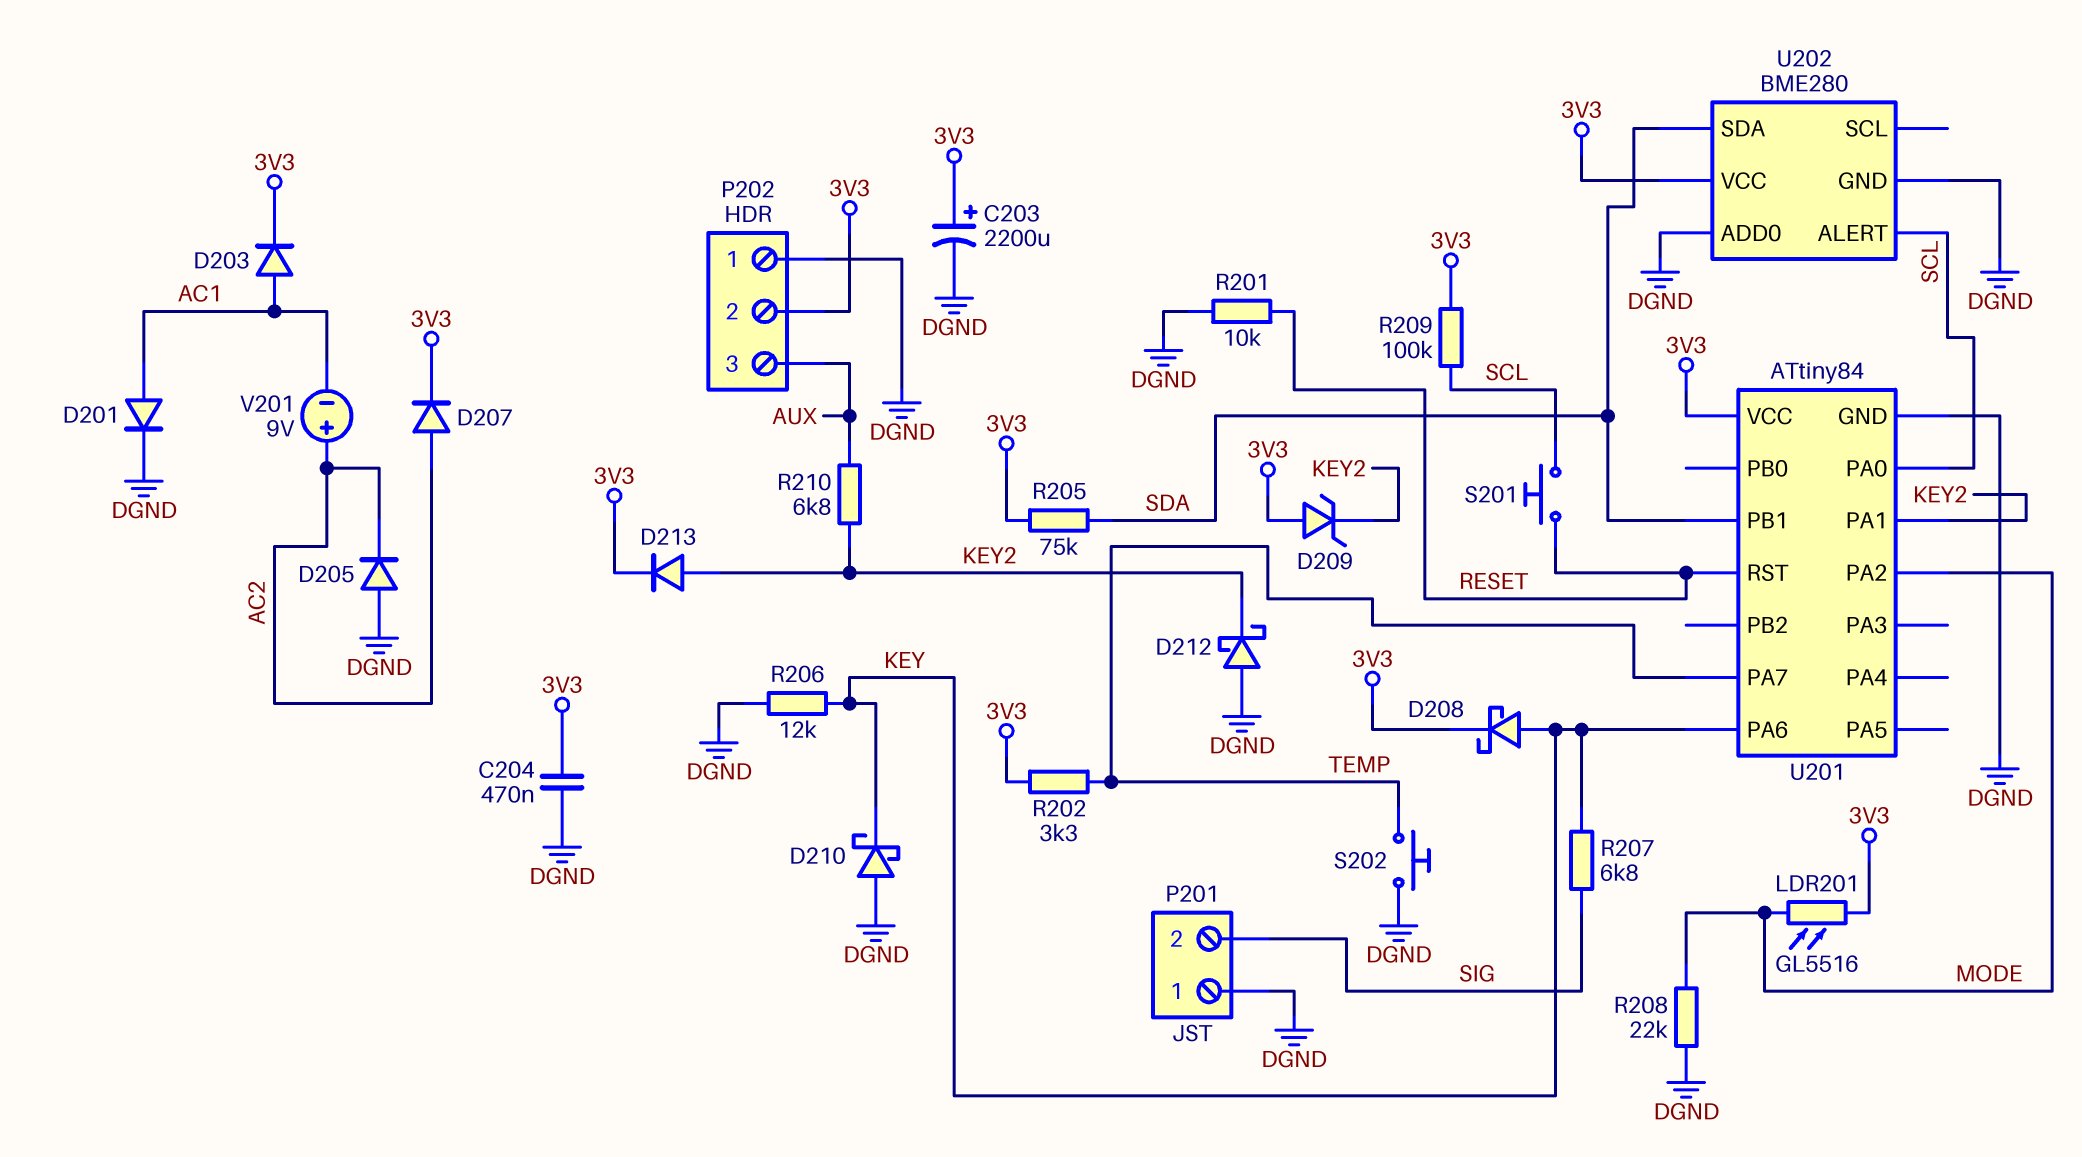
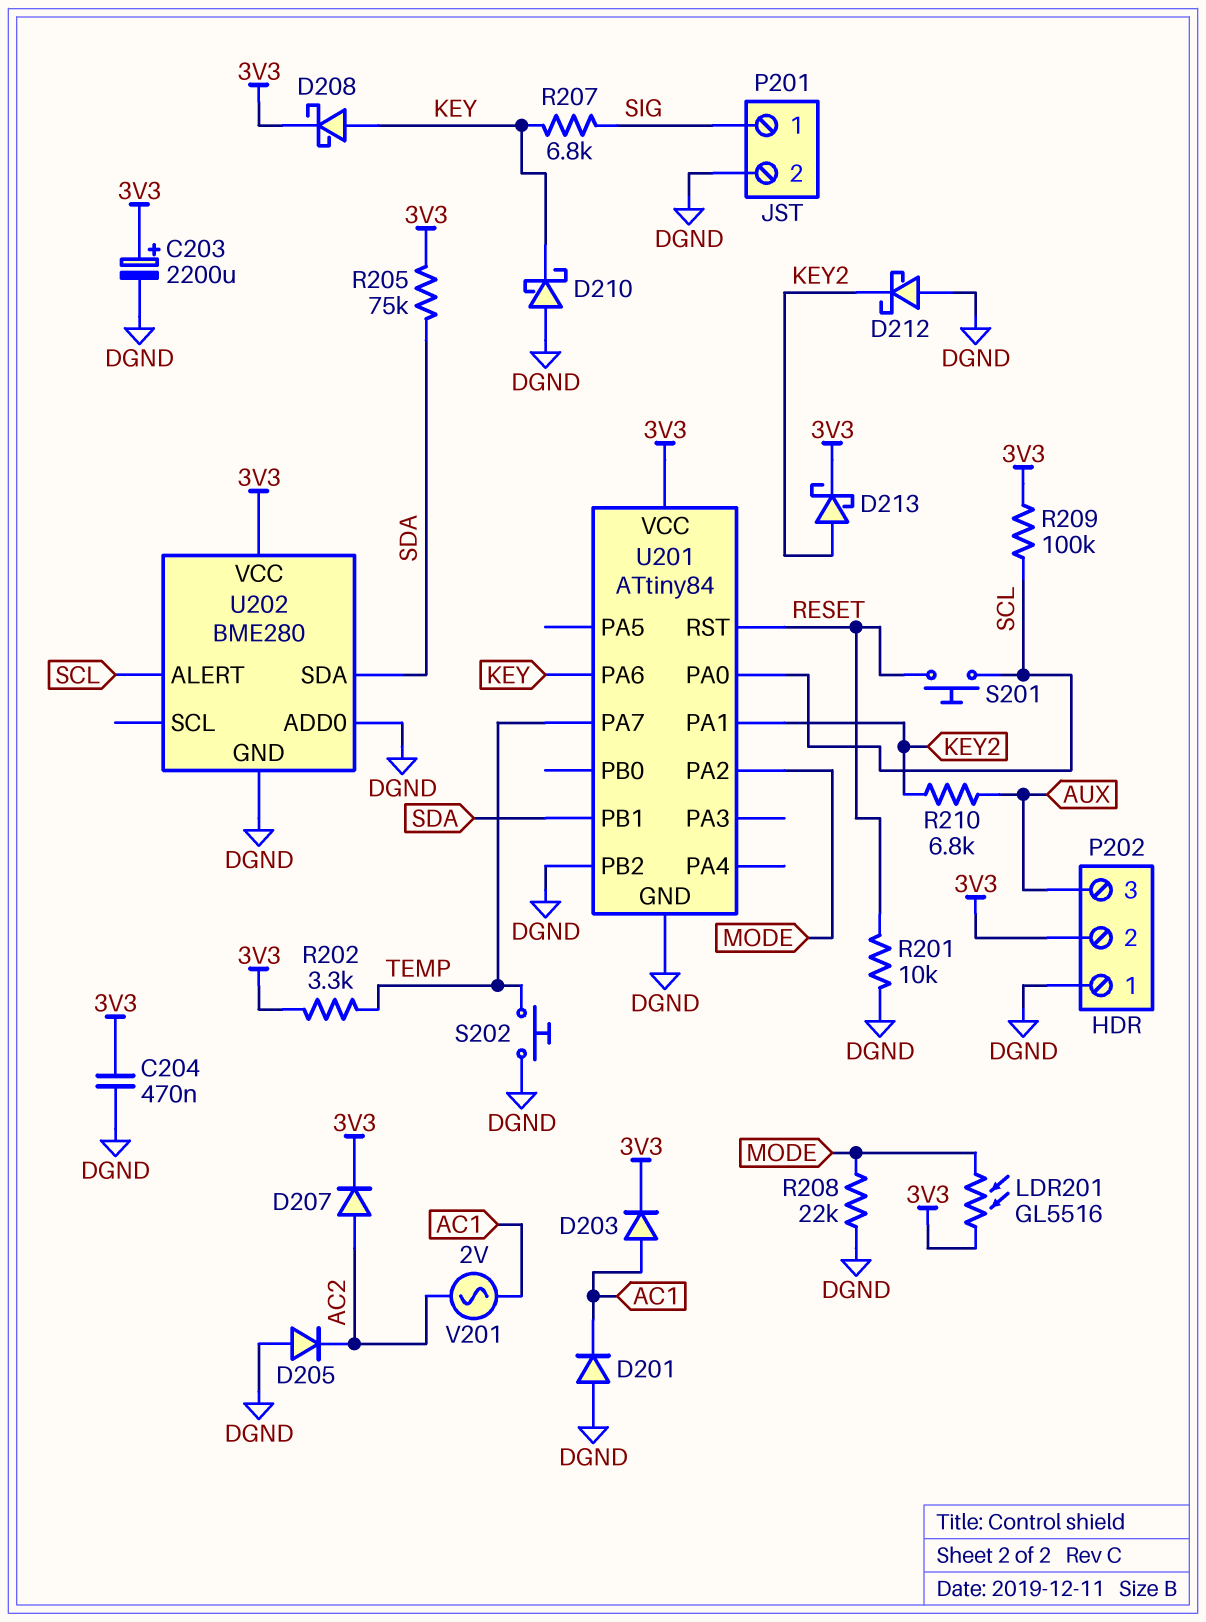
D201: diode (A AC1, K DGND) -> diode (A DGND, K AC1)
D209: zener (A 3V3, K KEY2) -> none
D213: diode (A KEY2, K 3V3) -> schottky (A KEY2, K 3V3)
P201 pin 1: DGND -> SIG
P201 pin 2: SIG -> DGND
R206: 12k (DGND, KEY) -> none
U201 pin PB2: none -> DGND
V201: 9V (plus AC2, minus AC1) -> AC 2V (AC1, AC2)

